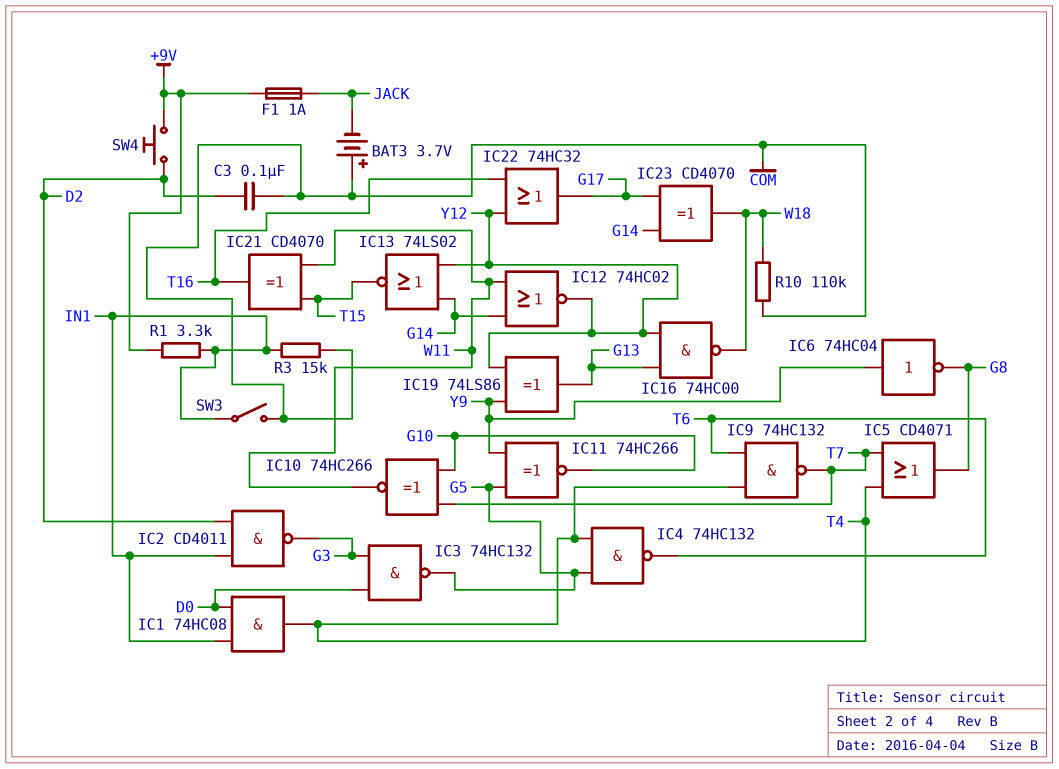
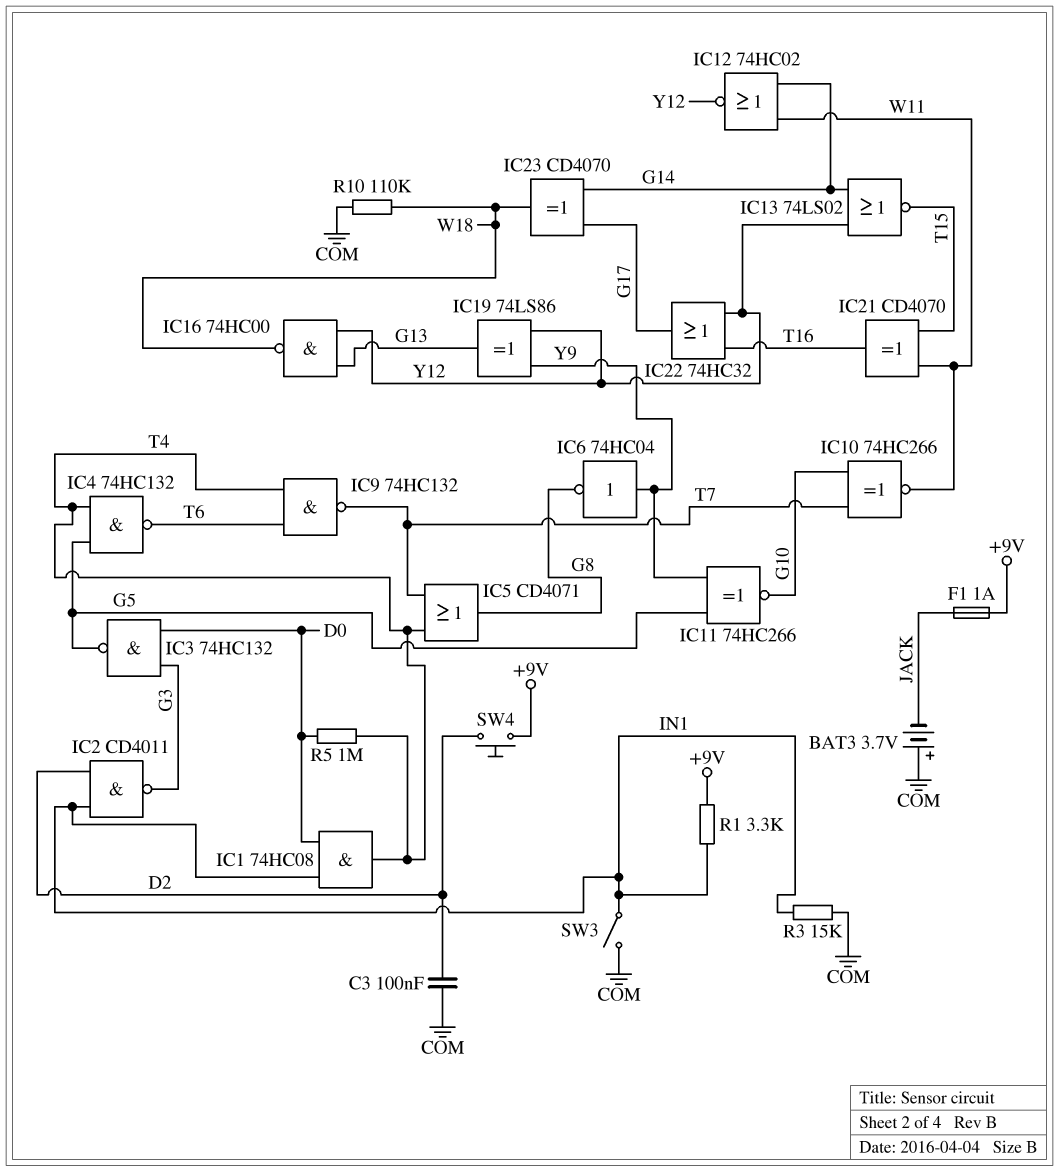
R5: none -> 1M (D0, T4)

